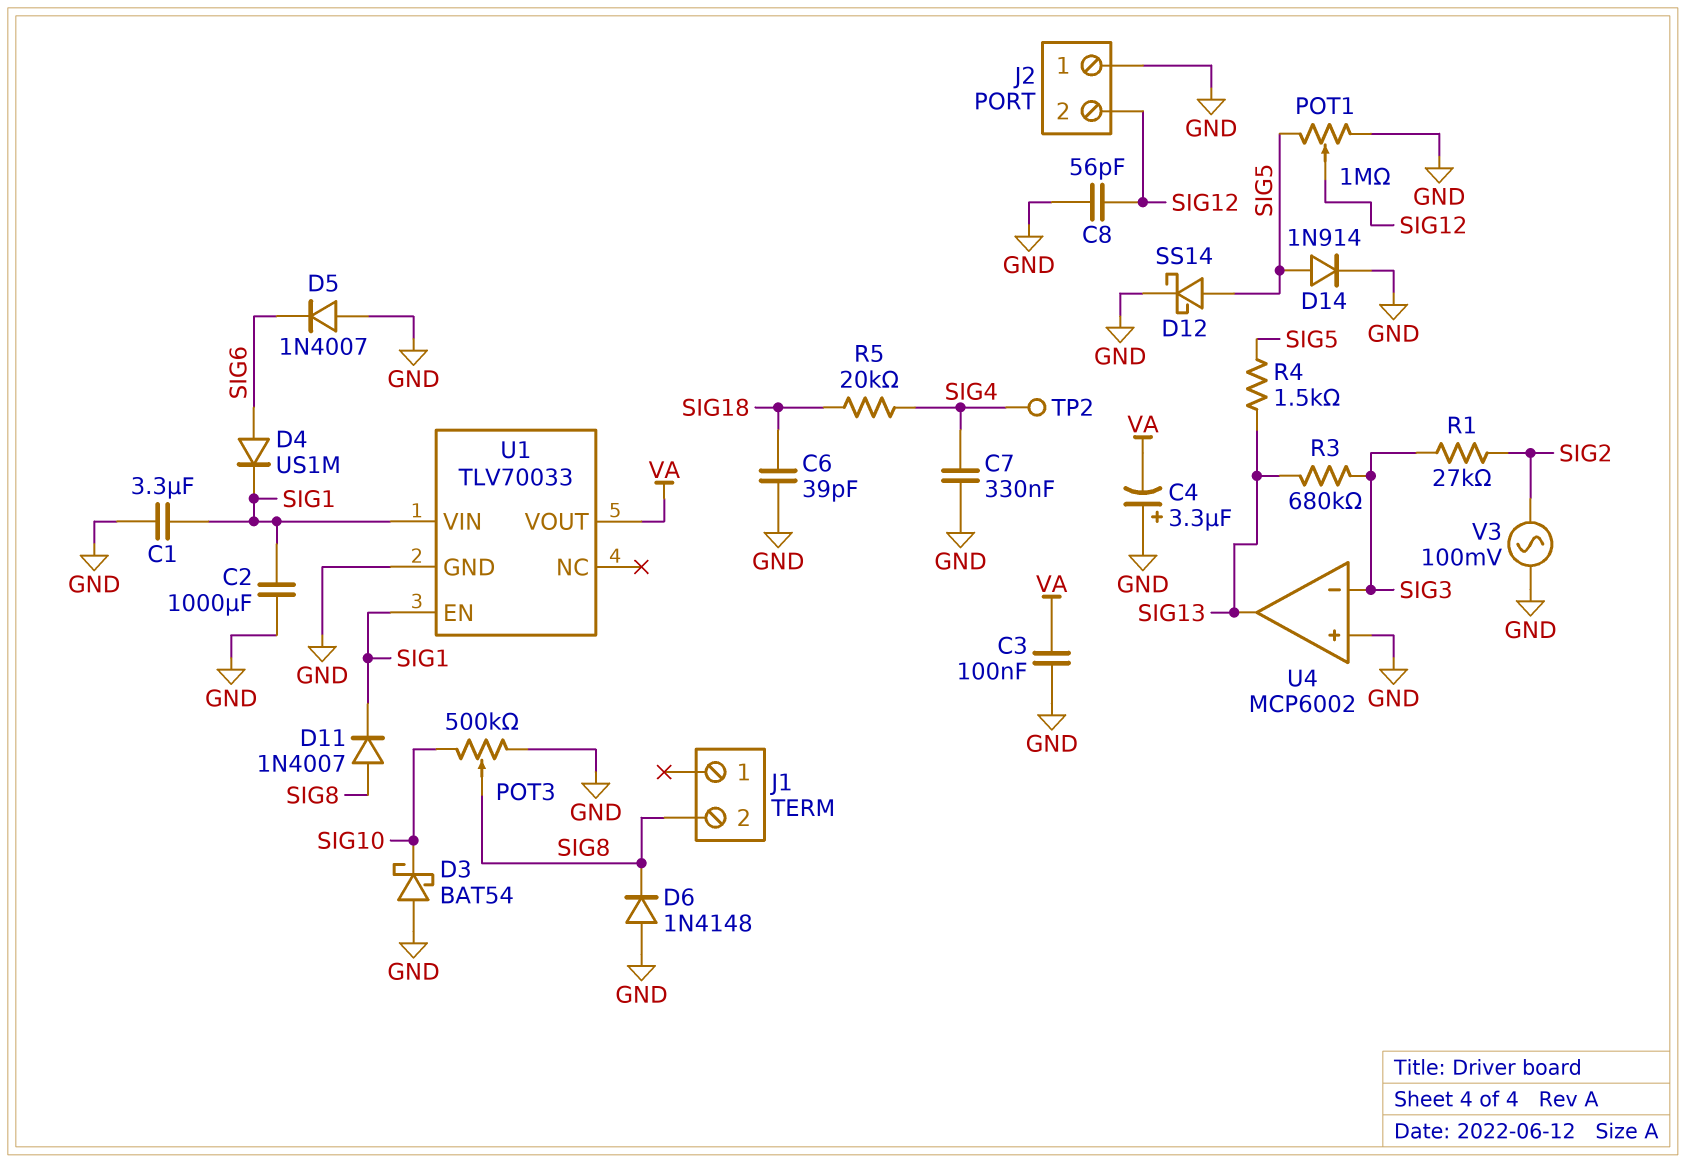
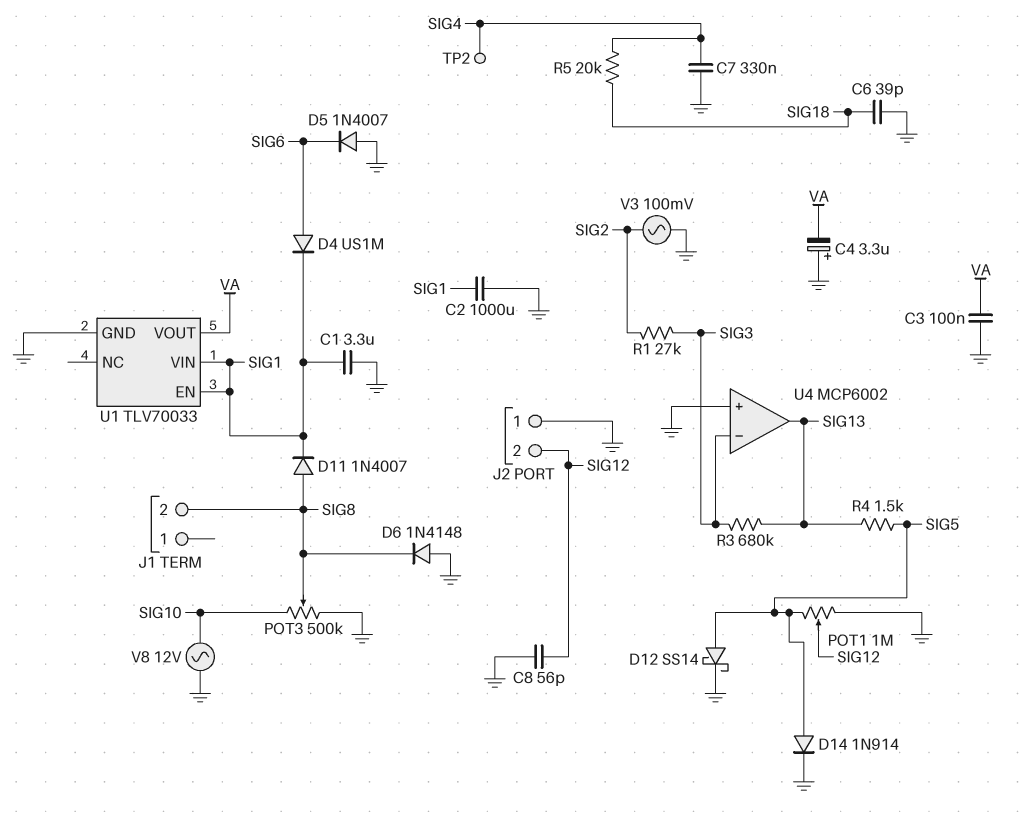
D3: schottky BAT54 (A GND, K SIG10) -> none
V8: none -> AC 12V (GND, SIG10)

